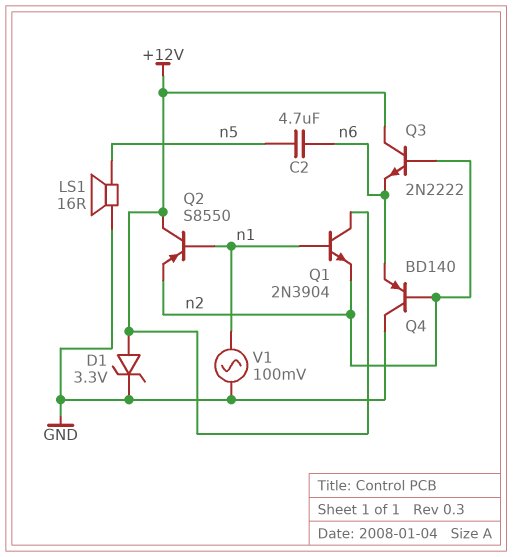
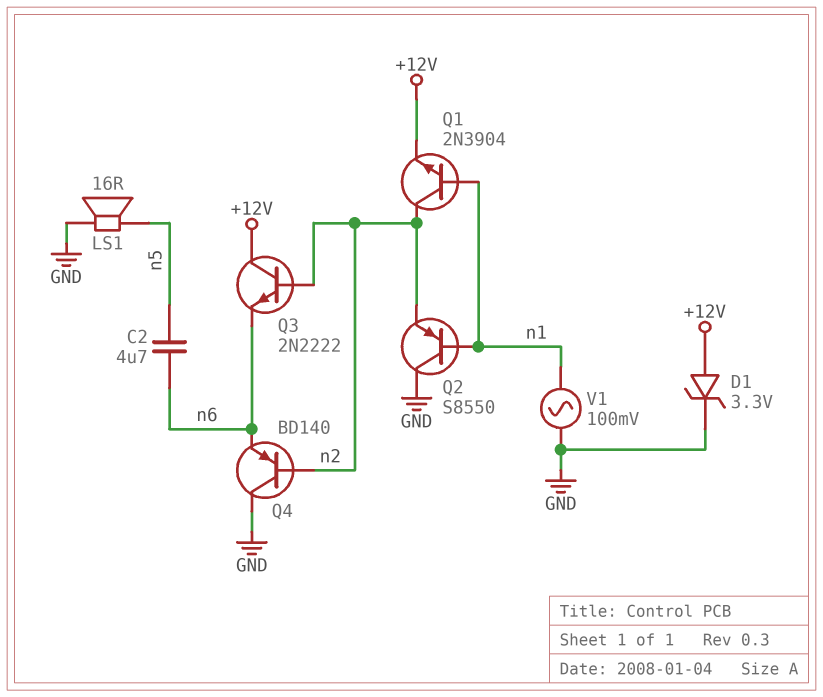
Q1: NPN 2N3904 (B n1, C +12V, E n2) -> NPN 2N3904 (B n1, C n2, E +12V)
Q2: PNP S8550 (B n1, C +12V, E n2) -> PNP S8550 (B n1, C GND, E n2)

